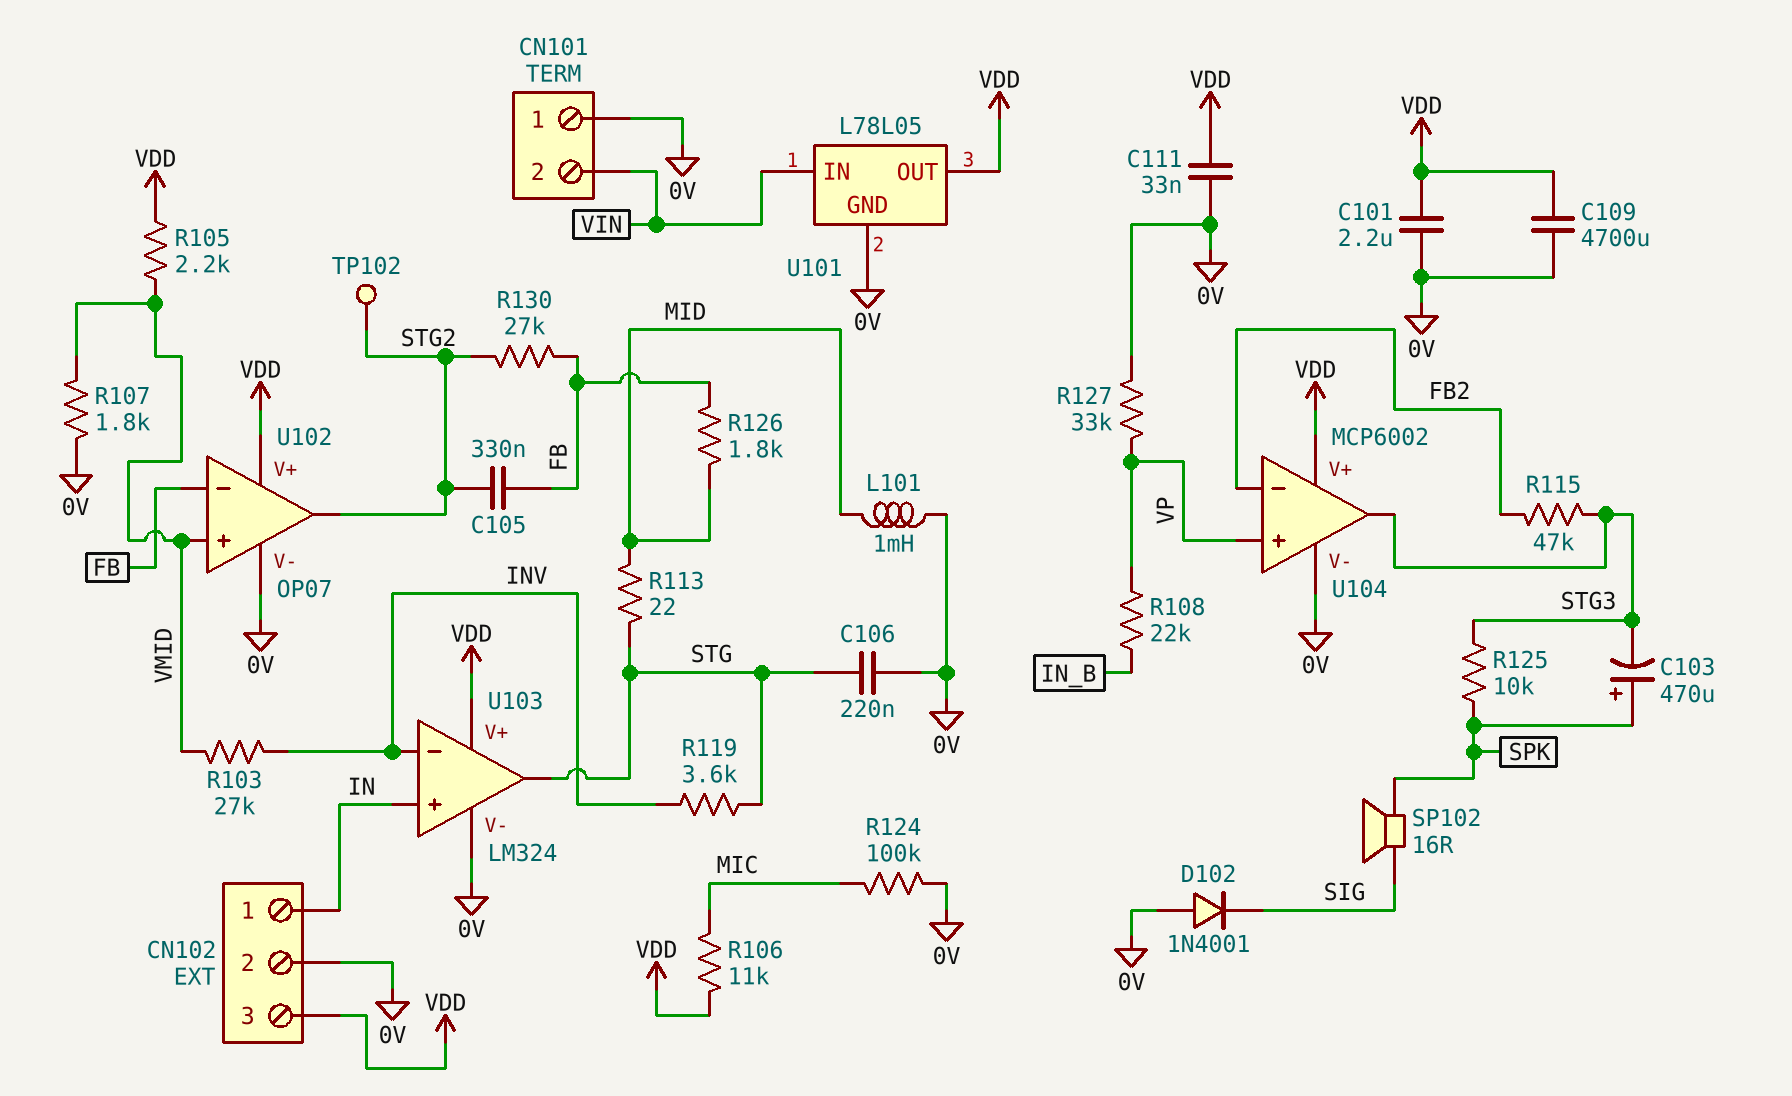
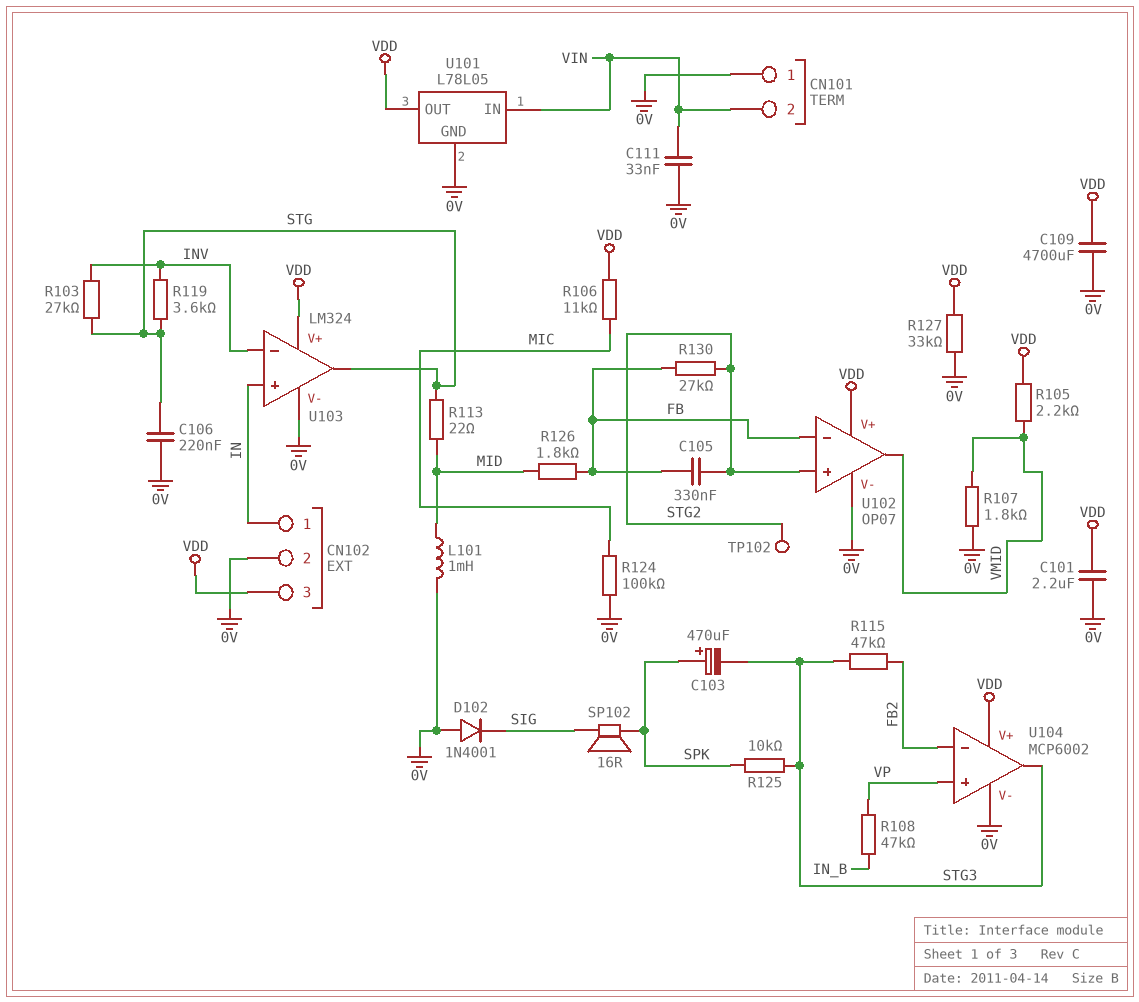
C111: 33nF (0V, VDD) -> 33nF (0V, VIN)
R103: 27k (INV, VMID) -> 27k (INV, STG)
R108: 22k (IN_B, VP) -> 47k (IN_B, VP)
R127: 33k (0V, VP) -> 33k (0V, VDD)
U102 pin in+: VMID -> STG2
U102 pin out: STG2 -> VMID

